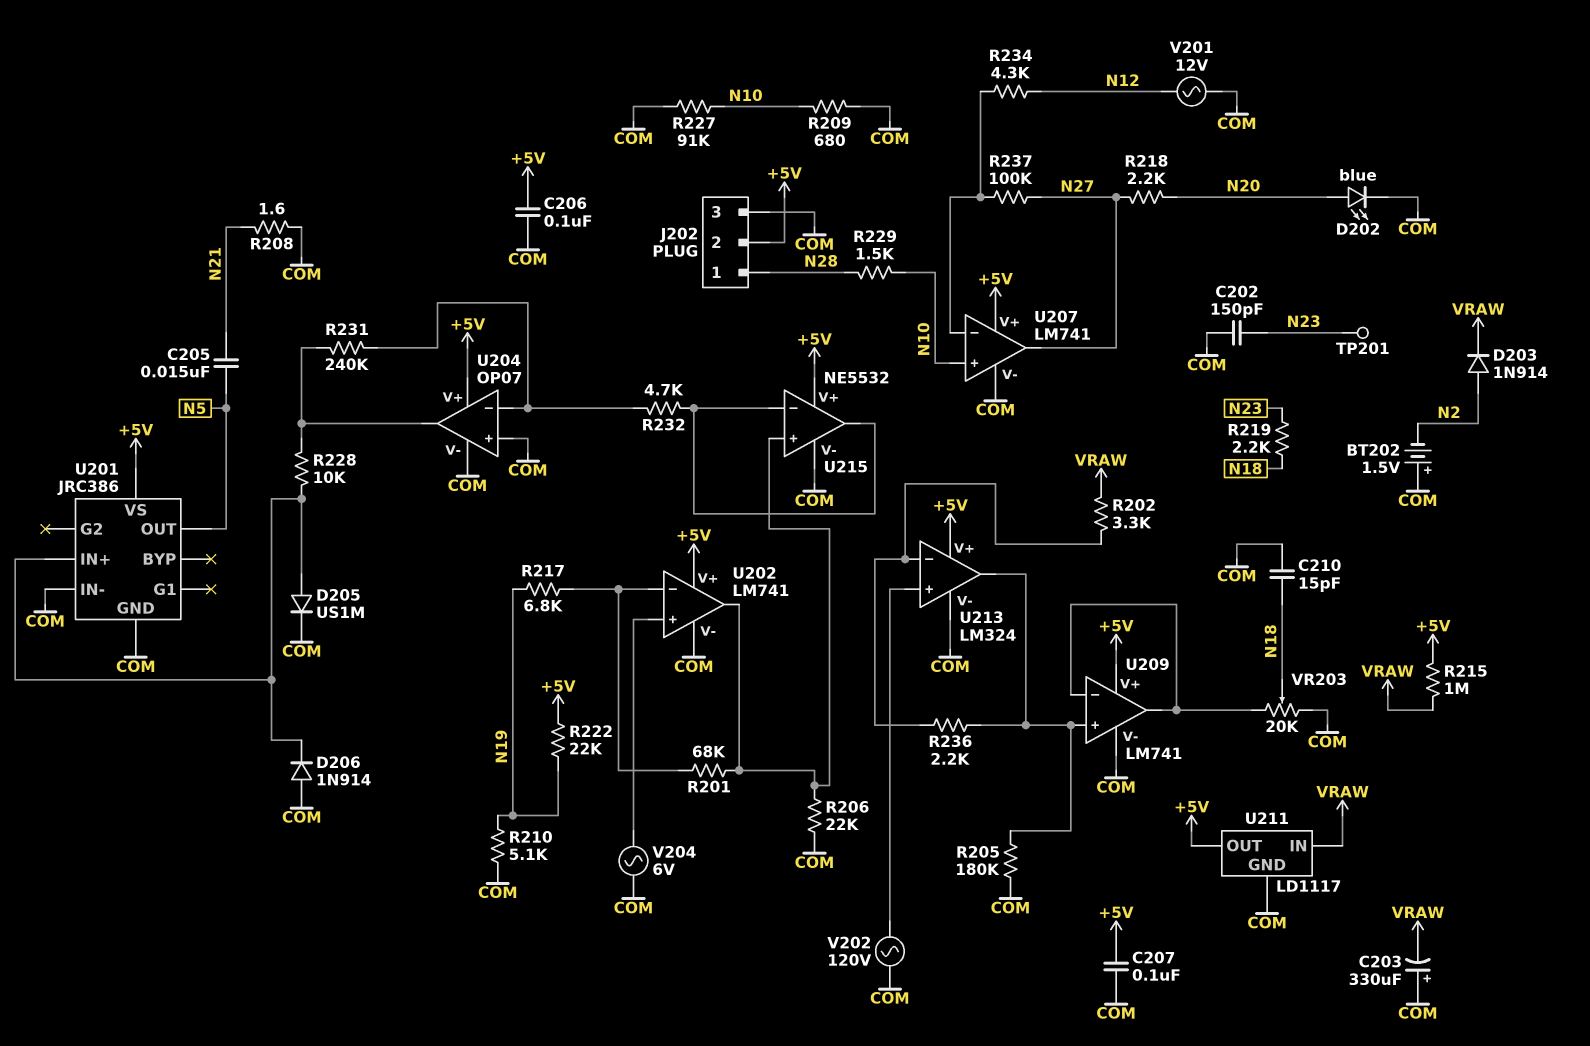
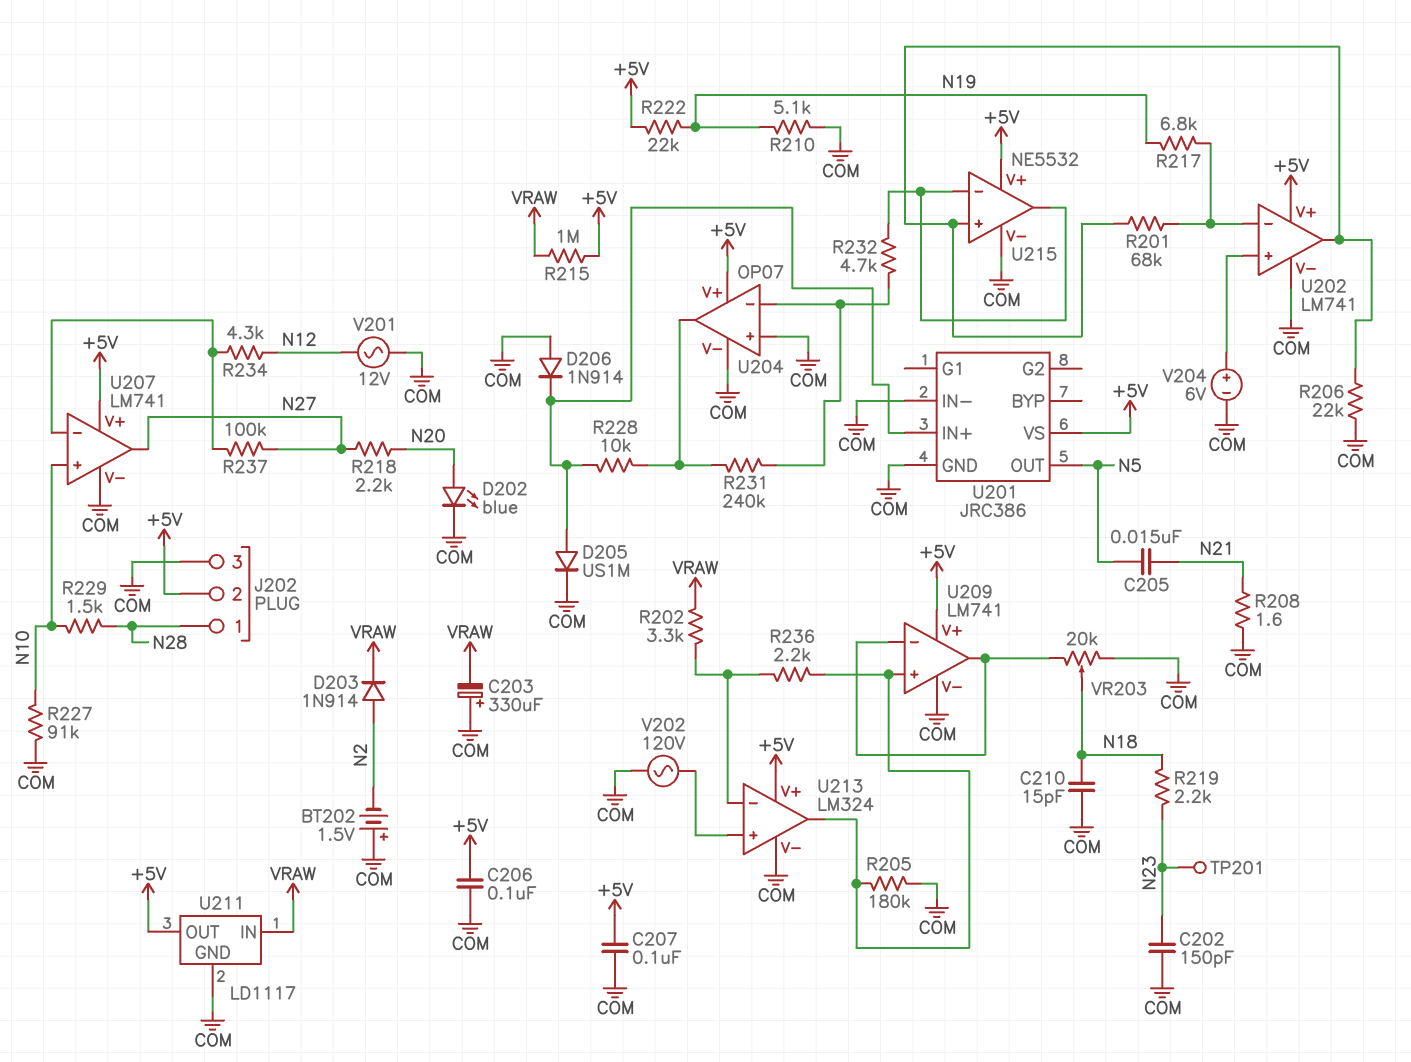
R209: 680 (COM, N10) -> none
V204: AC 6V (COM, U202/in+) -> 6V (plus U202/in+, minus COM)

